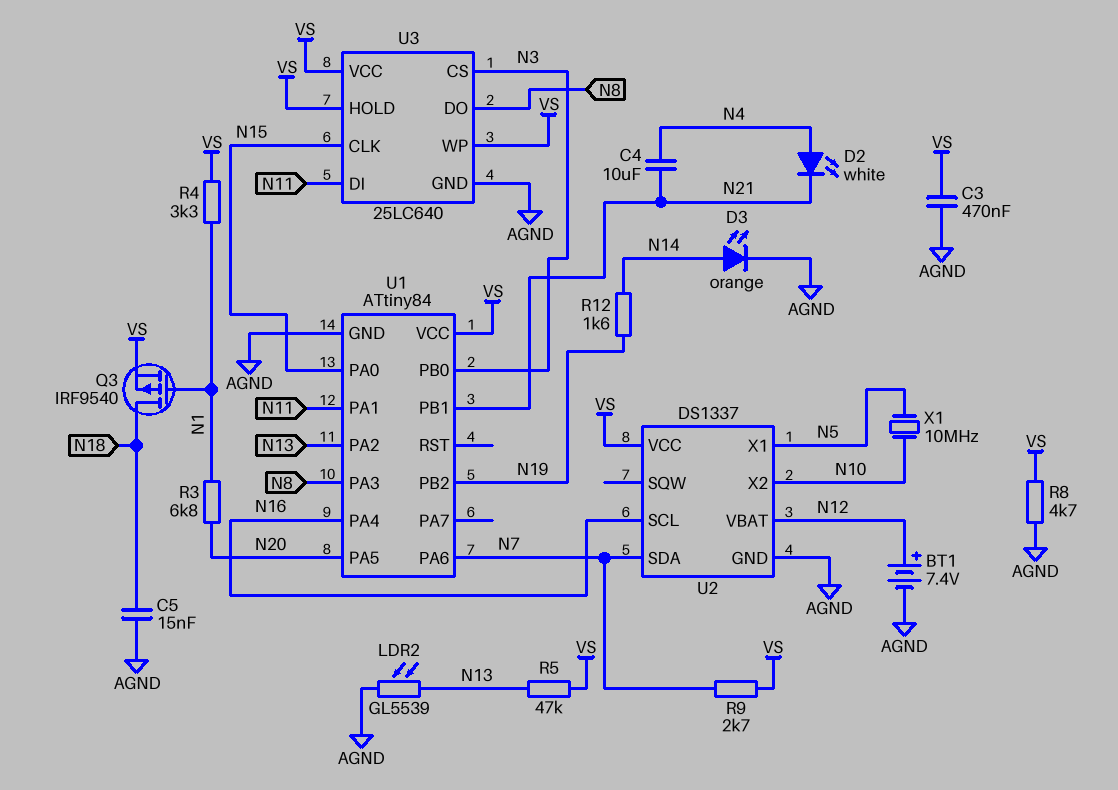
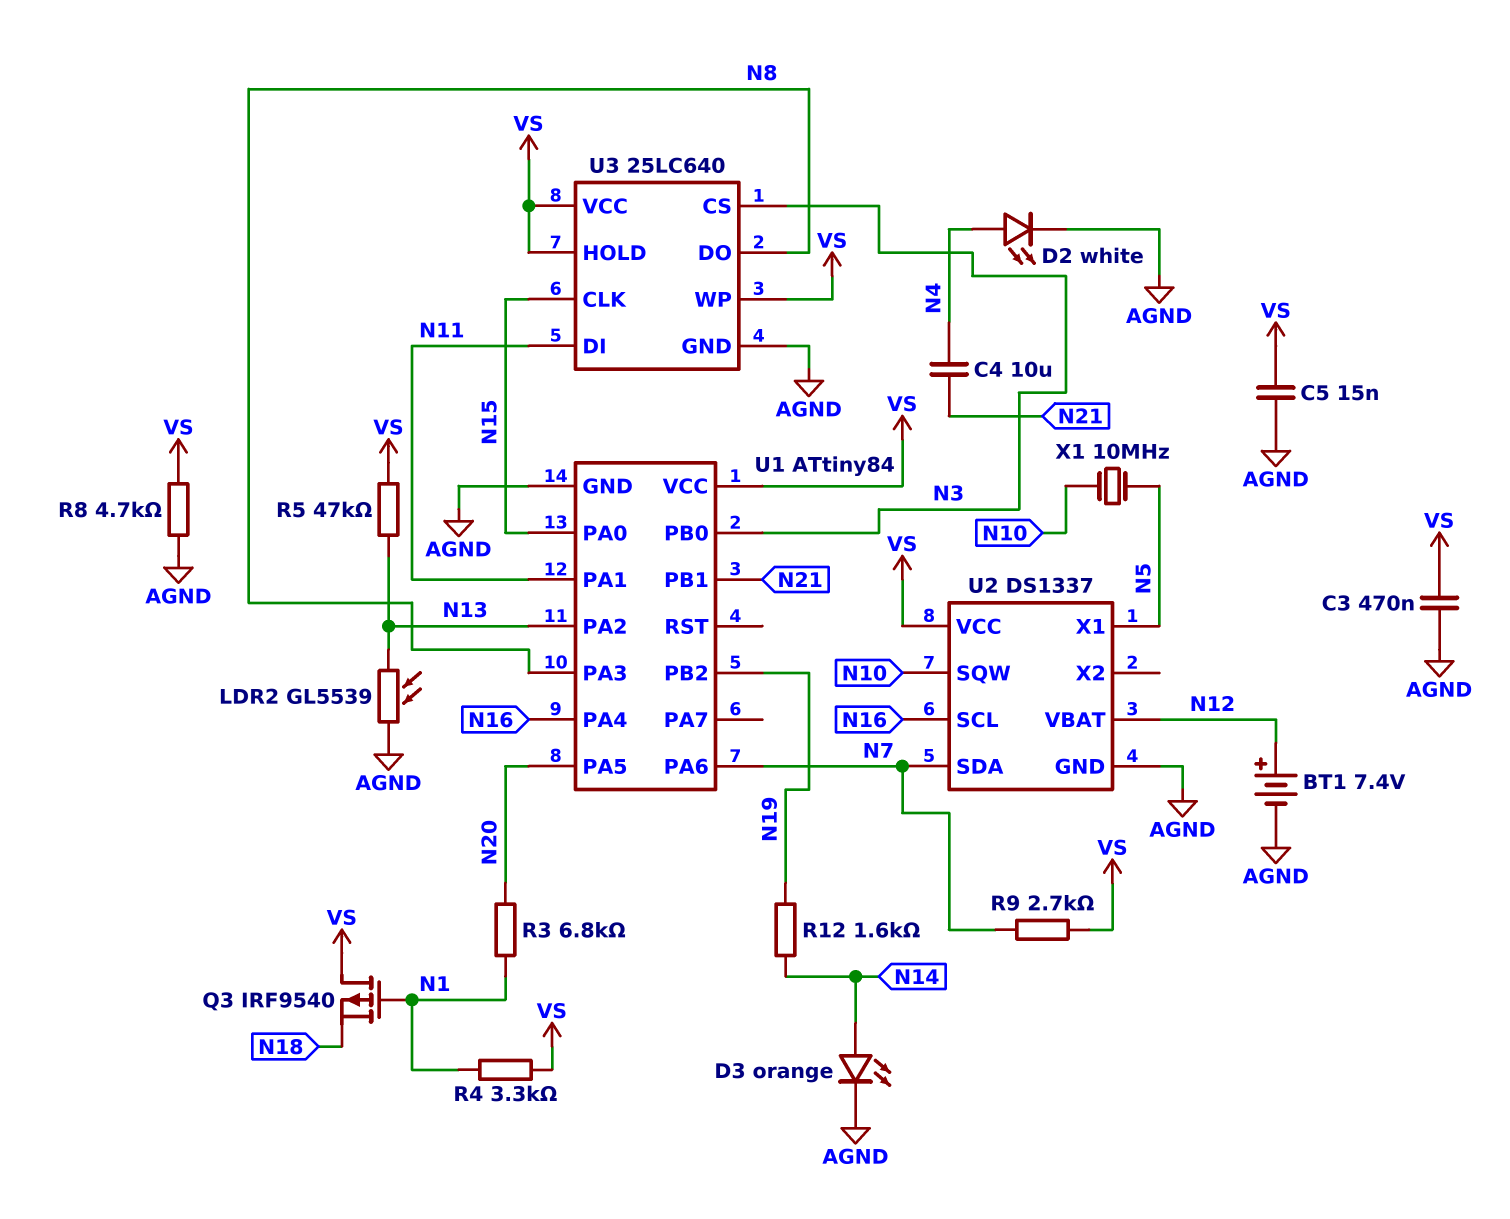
C5: 15nF (AGND, N18) -> 15nF (AGND, VS)
D2: LED white (A N4, K N21) -> LED white (A N4, K AGND)
Q3: PMOS IRF9540 (G N1, D N18, S VS) -> PMOS IRF9540 (G N1, D VS, S N18)
U2 pin SQW: none -> N10
U2 pin X2: N10 -> none

